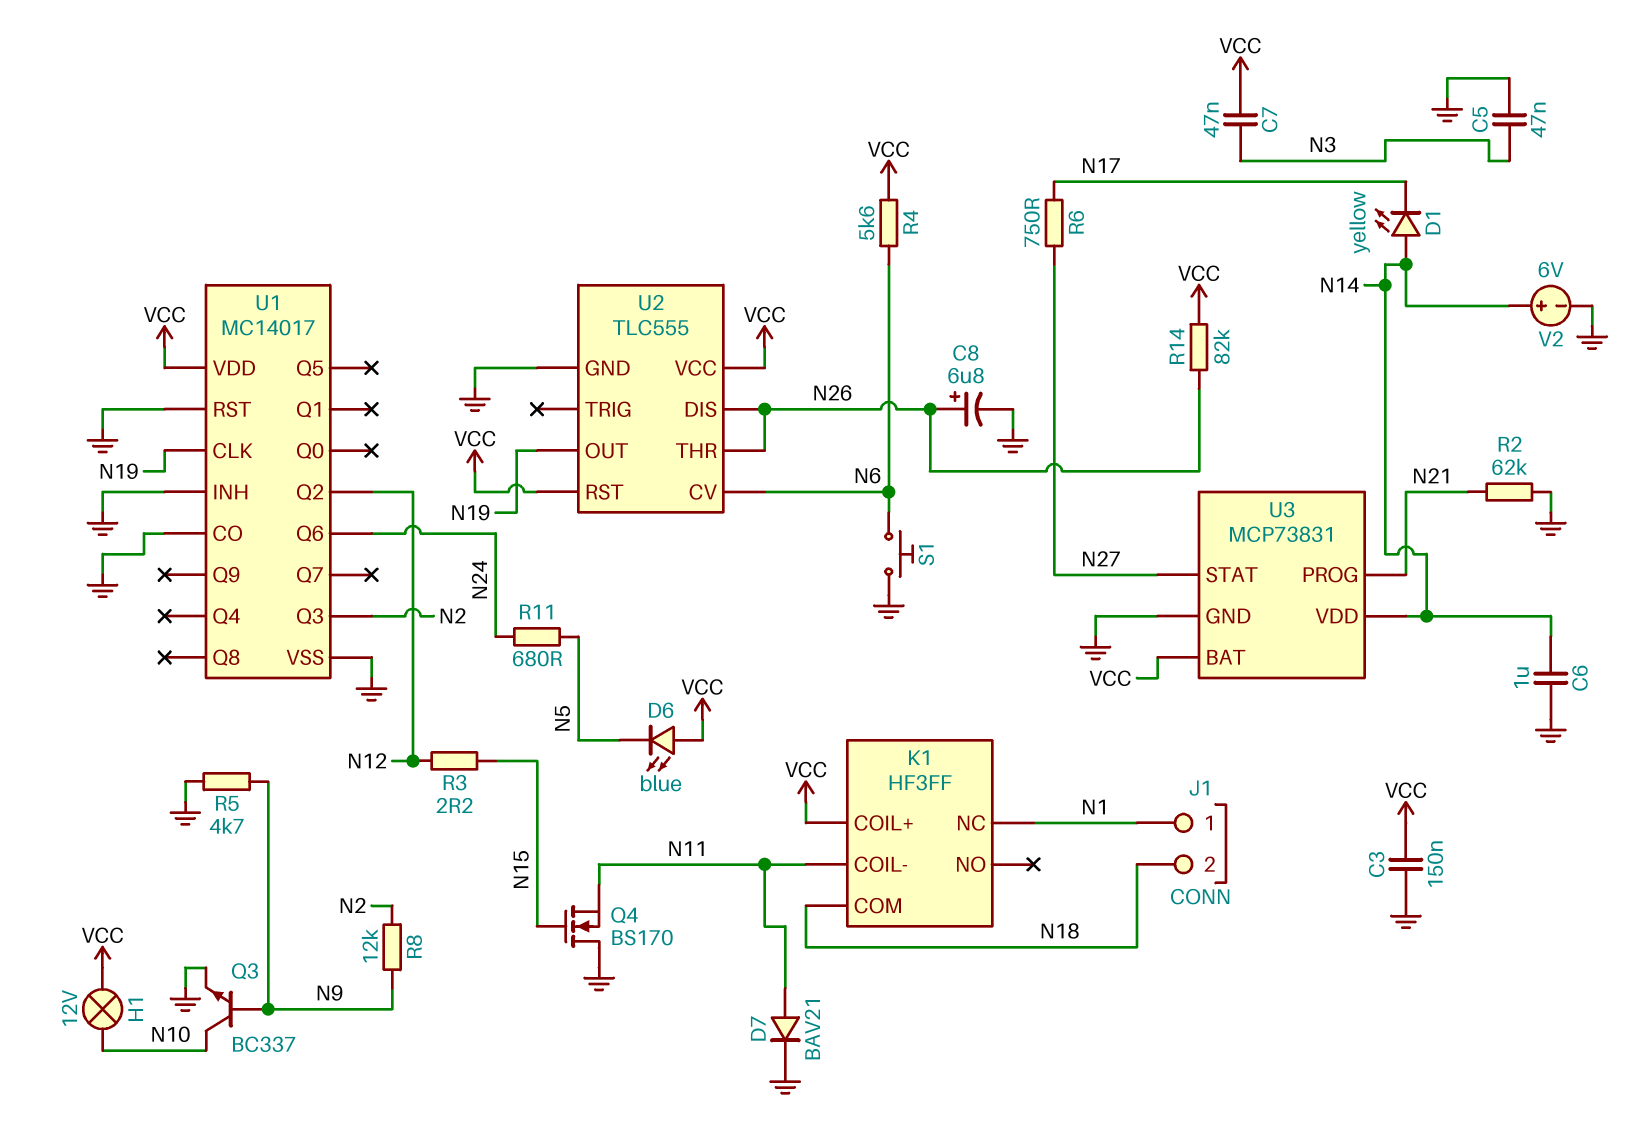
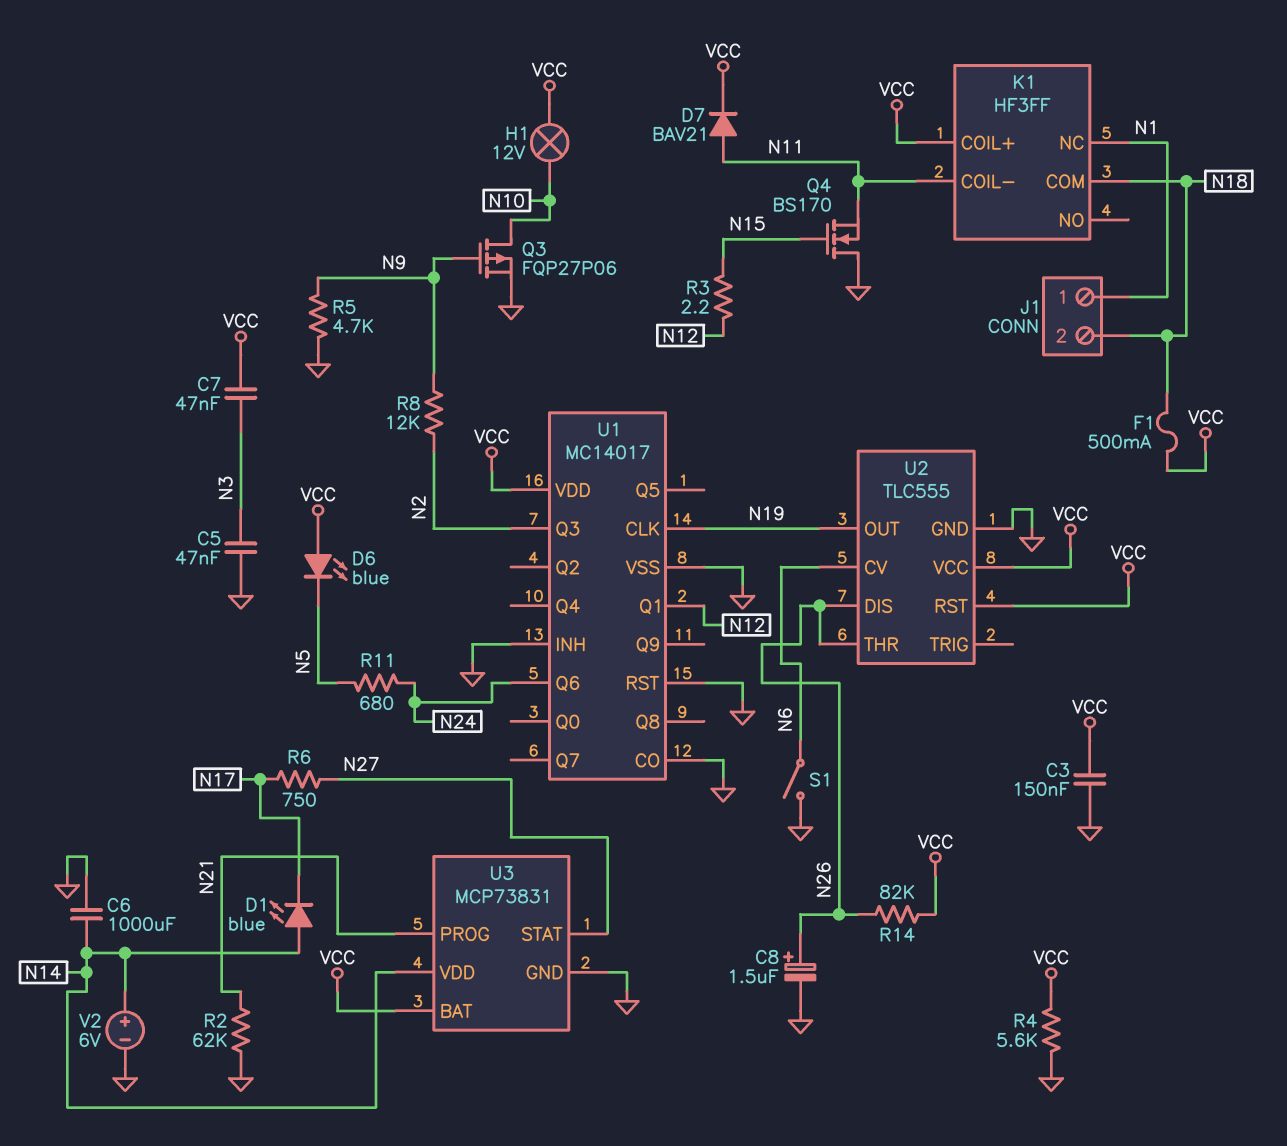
C6: 1uF (GND, N14) -> 1000uF (GND, N14)
C8: 6.8uF (plus N26, minus GND) -> 1.5uF (plus N26, minus GND)
D1: LED yellow (A N14, K N17) -> LED blue (A N14, K N17)
D7: diode BAV21 (A N11, K GND) -> diode BAV21 (A N11, K VCC)
F1: none -> 500mA (N18, VCC)
Q3: NPN BC337 (B N9, C N10, E GND) -> PMOS FQP27P06 (G N9, D N10, S GND)
R4: 5.6k (N6, VCC) -> 5.6k (GND, VCC)
S1: button (GND, N6) -> switch (GND, N6)
U1 pin Q1: none -> N12
U1 pin Q2: N12 -> none

